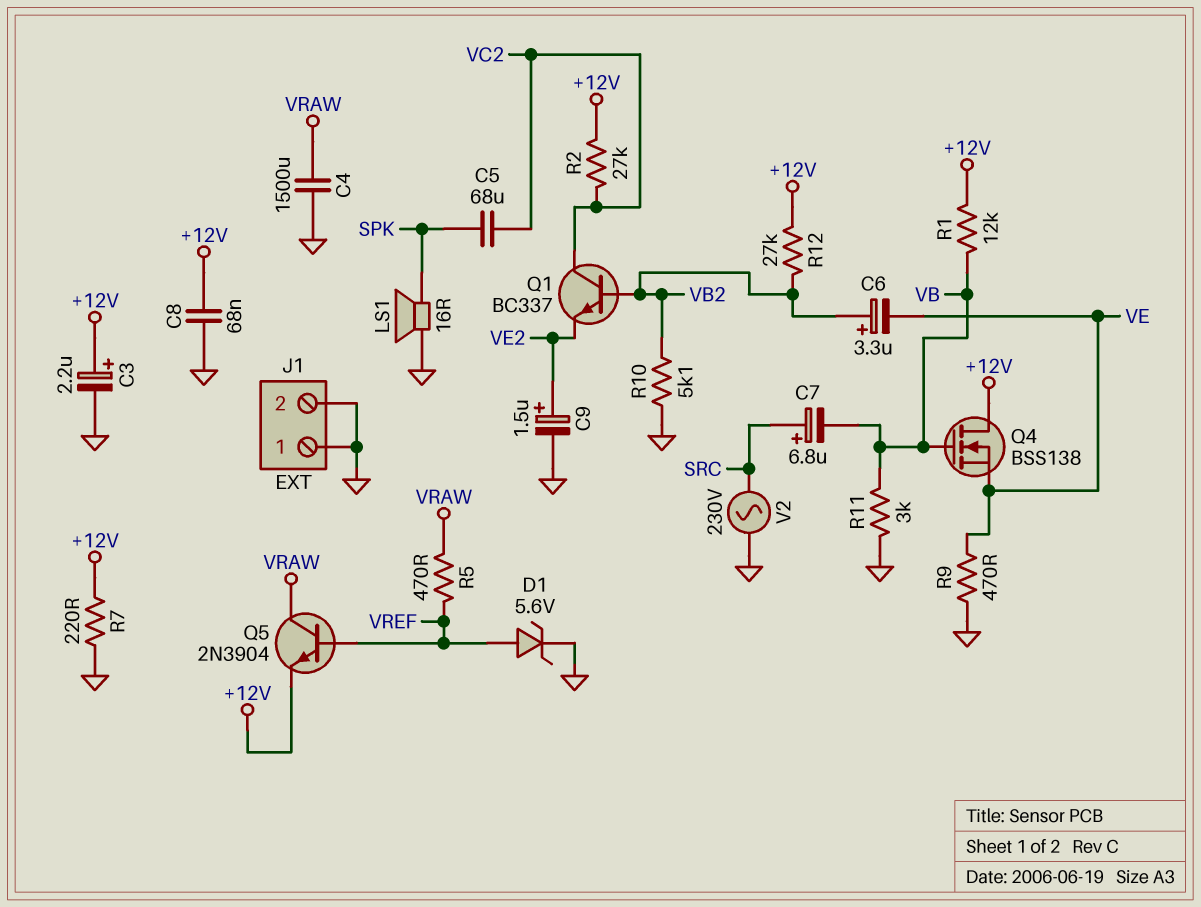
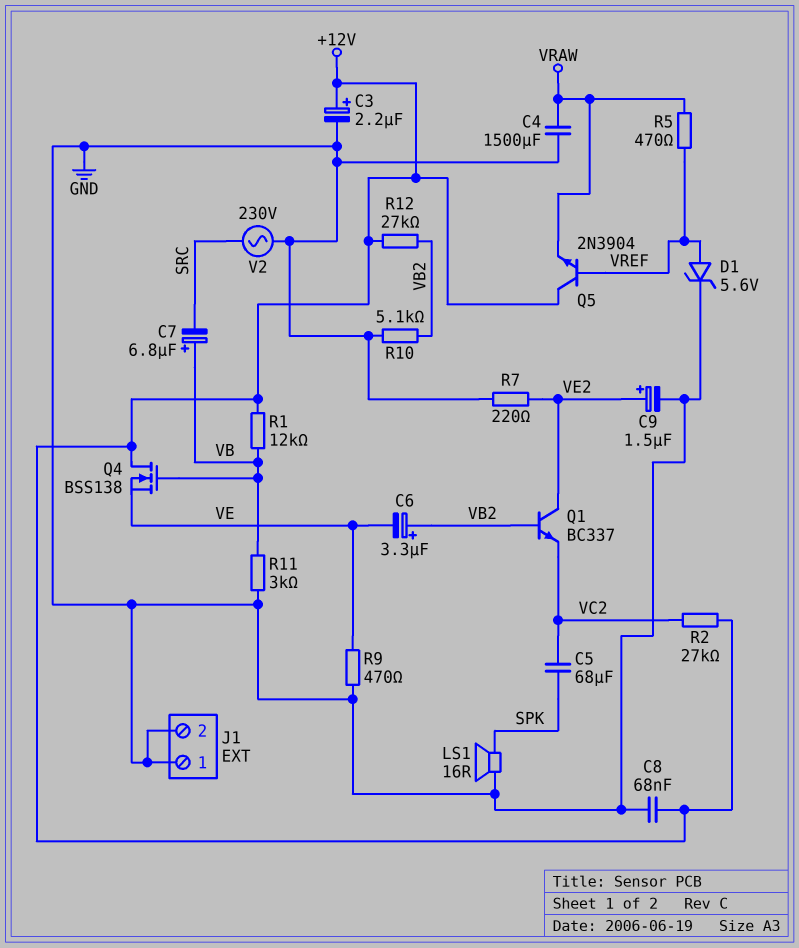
C7: 6.8uF (plus SRC, minus VB) -> 6.8uF (plus VB, minus SRC)
Q1: NPN BC337 (B VB2, C VC2, E VE2) -> NPN BC337 (B VB2, C VE2, E VC2)
Q5: NPN 2N3904 (B VREF, C VRAW, E +12V) -> NPN 2N3904 (B VREF, C +12V, E VRAW)
R7: 220 (+12V, GND) -> 220 (GND, VE2)

